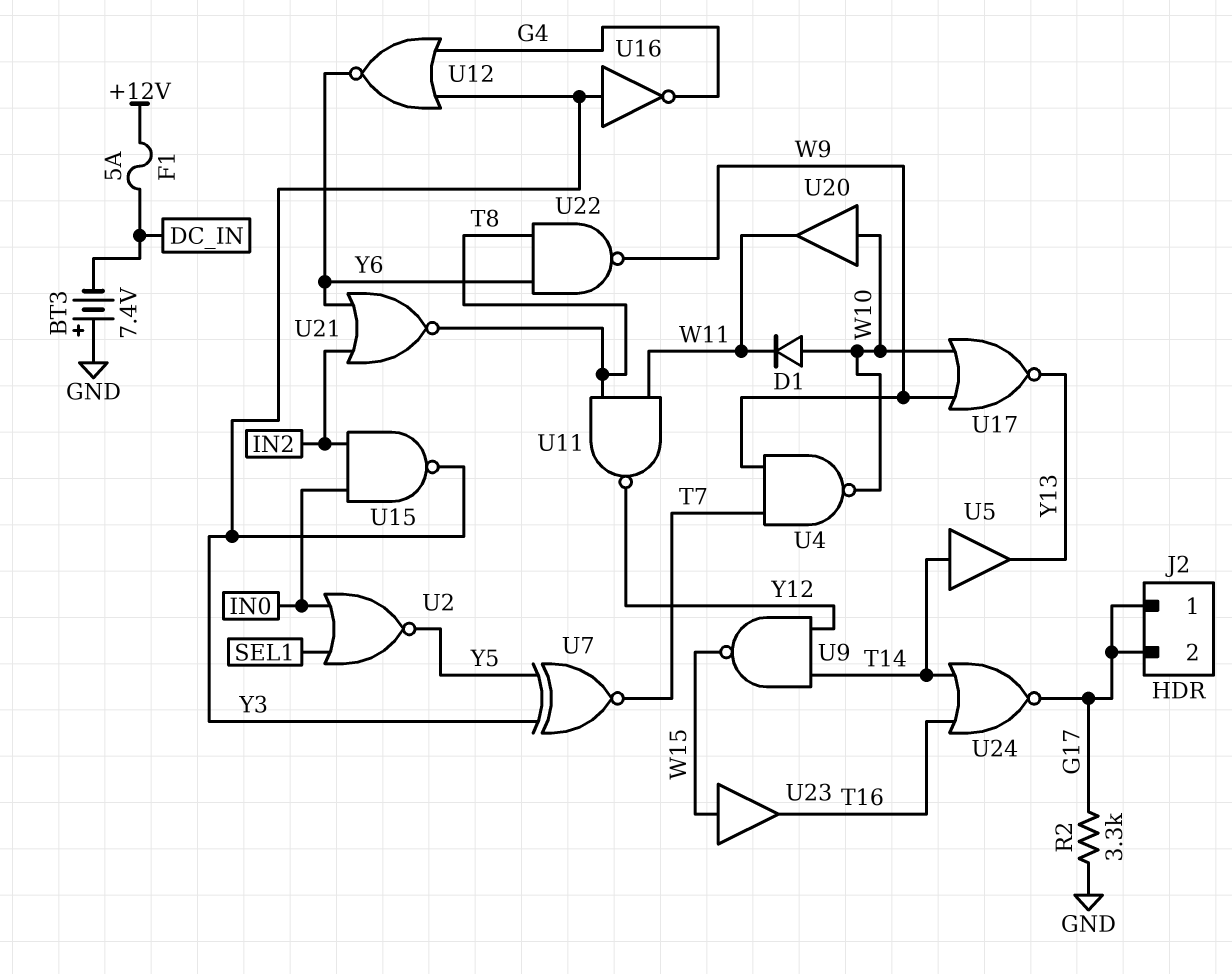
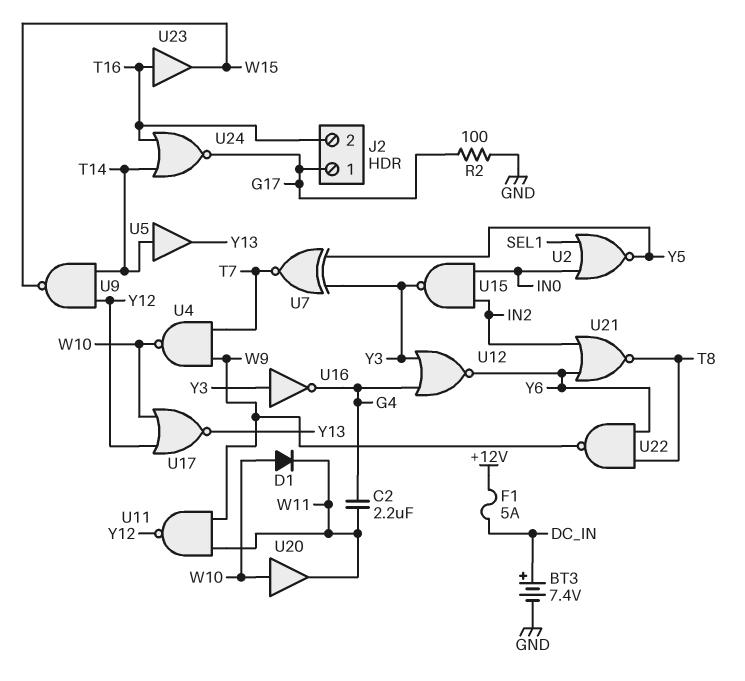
BT3: 7.4V (plus GND, minus DC_IN) -> 7.4V (plus DC_IN, minus GND)
C2: none -> 2.2uF (G4, W11)
J2 pin 2: G17 -> T16
R2: 3.3k (G17, GND) -> 100 (G17, GND)
U11: NAND (in T8, in W11, out Y12) -> NAND (in W9, in W11, out Y12)
U17: NOR (in W9, in W10, out Y13) -> NOR (in W10, in Y12, out Y13)
U23: buffer (in W15, out T16) -> buffer (in T16, out W15)

